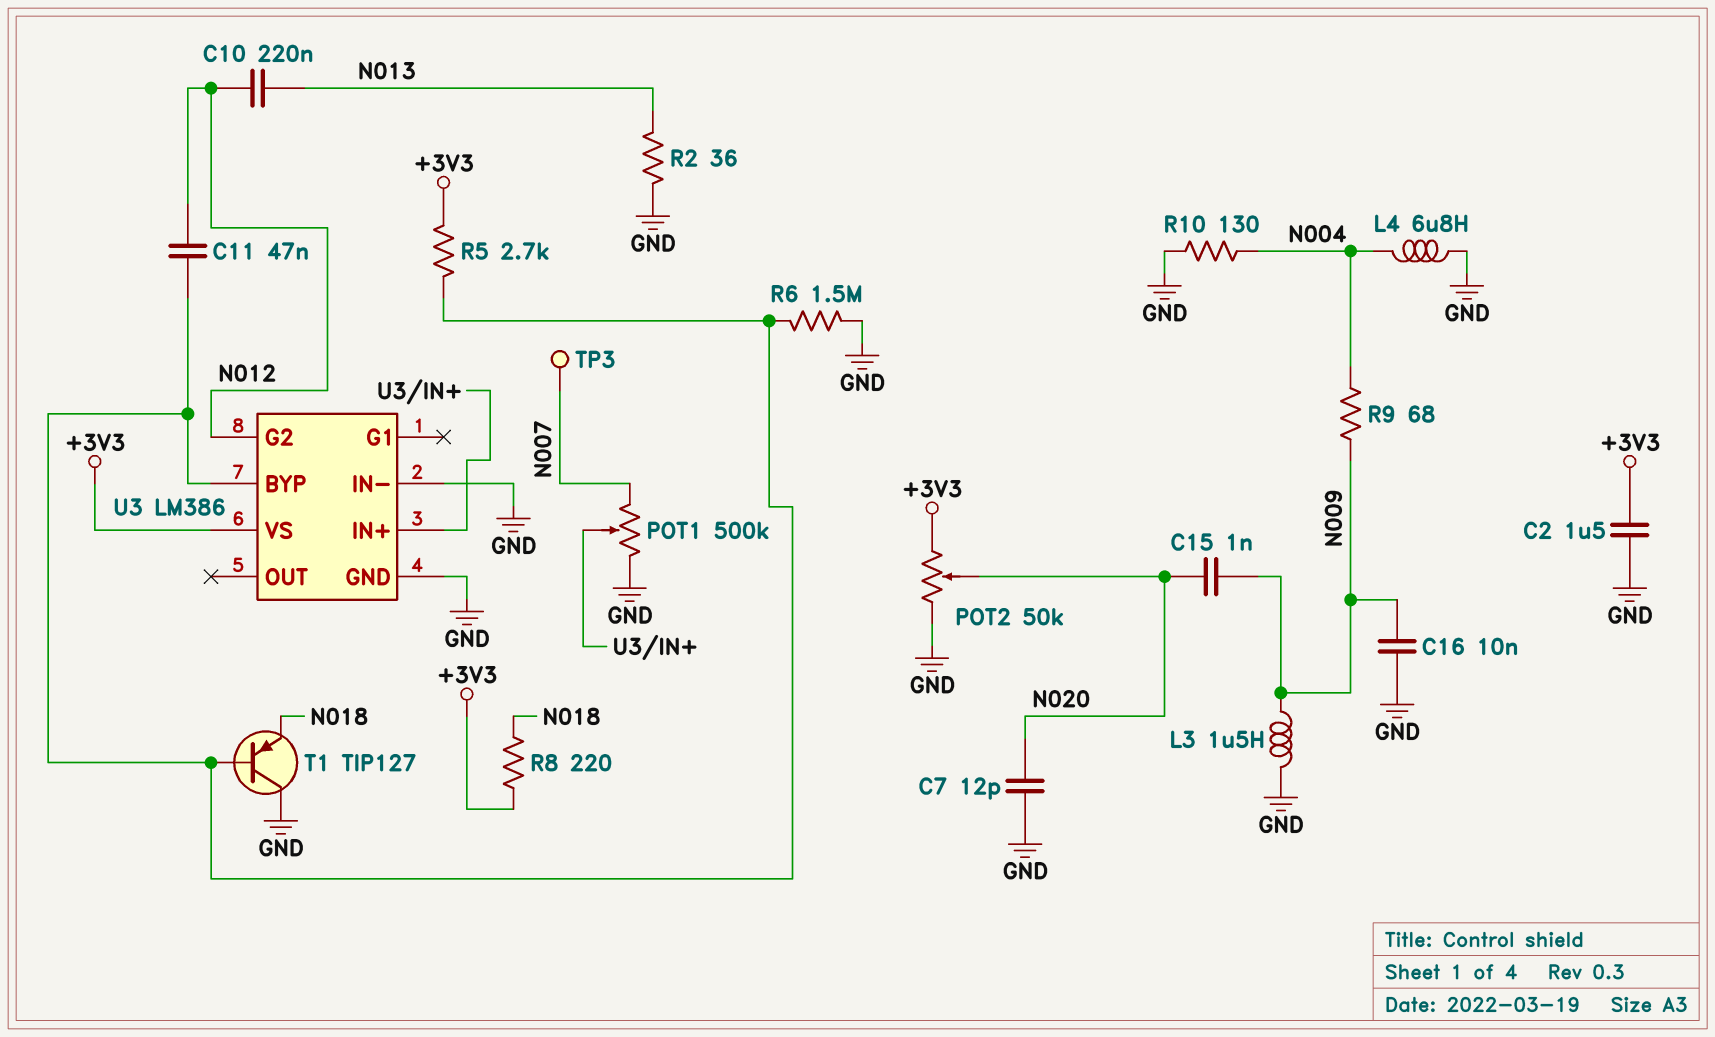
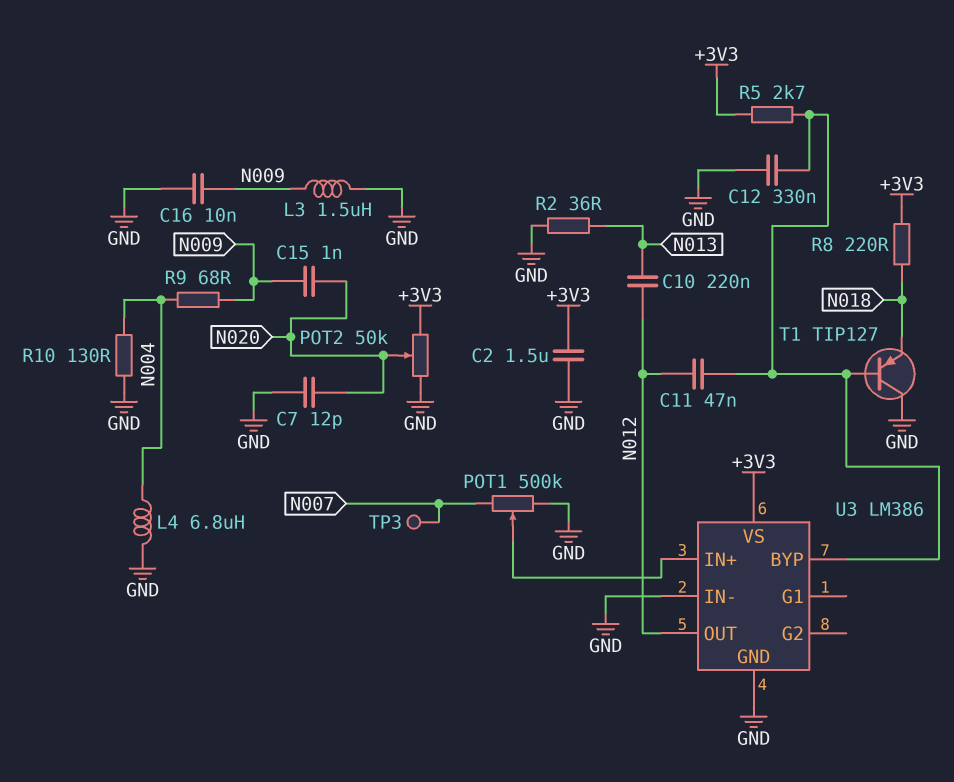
C12: none -> 330nF (GND, U3/BYP)
R6: 1.5M (GND, U3/BYP) -> none
U3 pin G2: N012 -> none
U3 pin OUT: none -> N012

